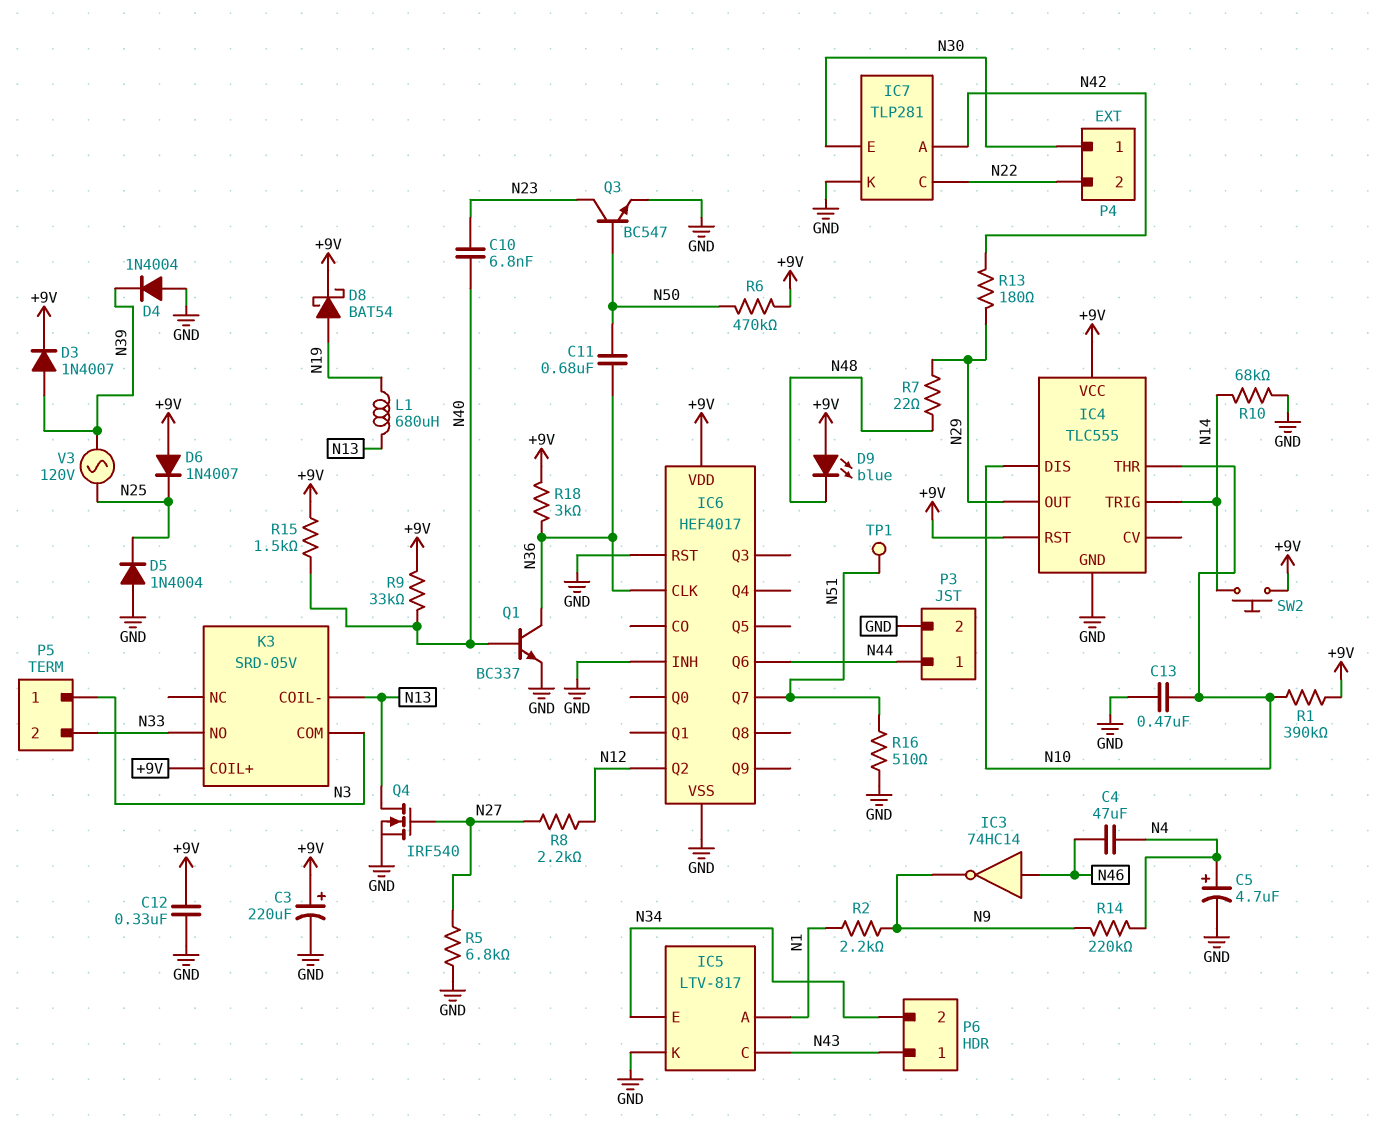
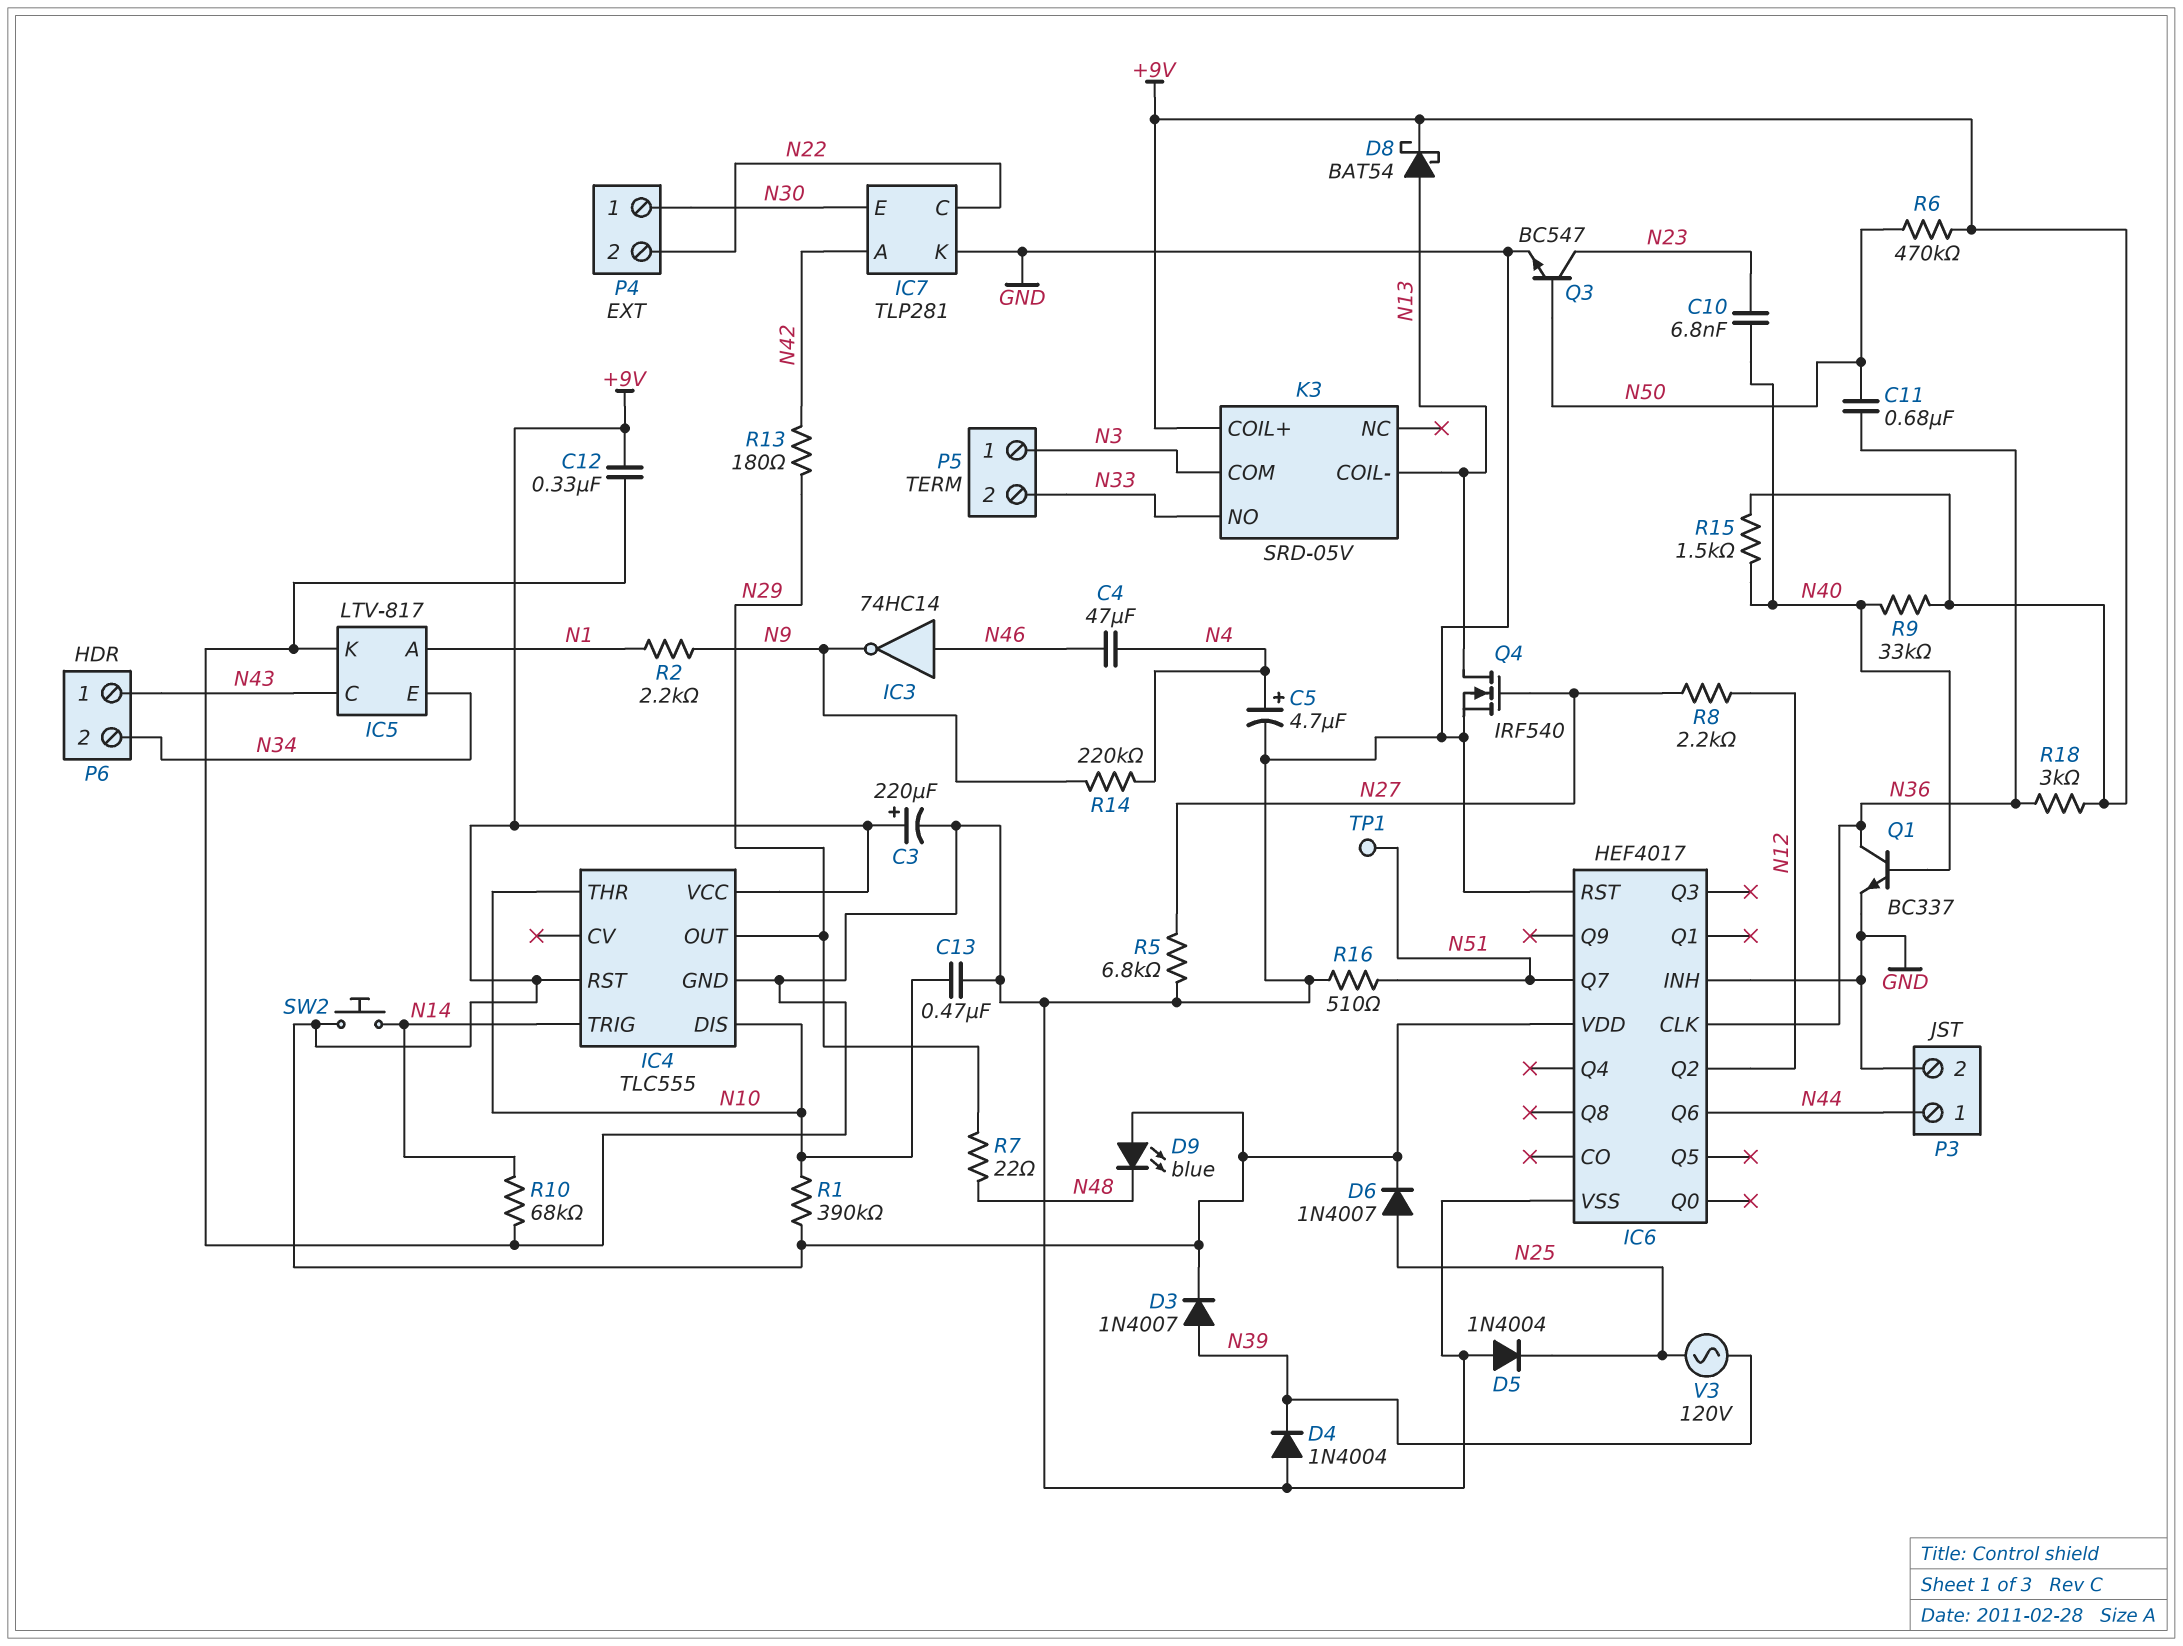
D6: diode 1N4007 (A +9V, K N25) -> diode 1N4007 (A N25, K +9V)
D8: schottky BAT54 (A N19, K +9V) -> schottky BAT54 (A N13, K +9V)
L1: 680uH (N13, N19) -> none

